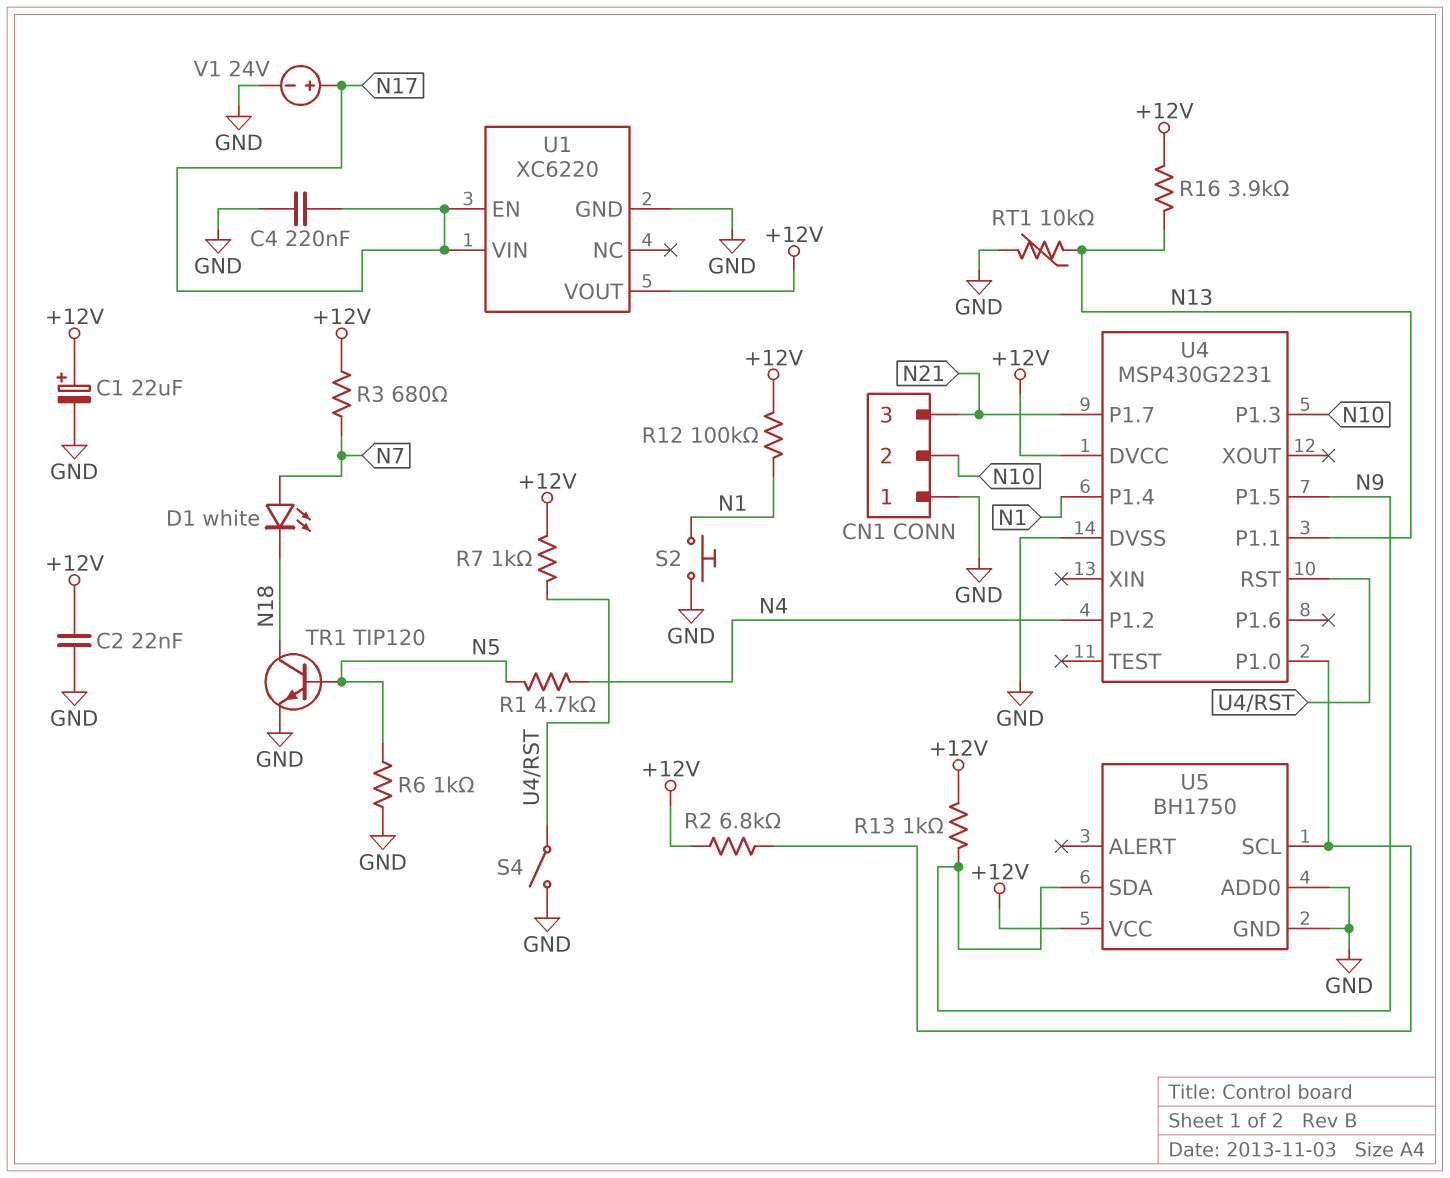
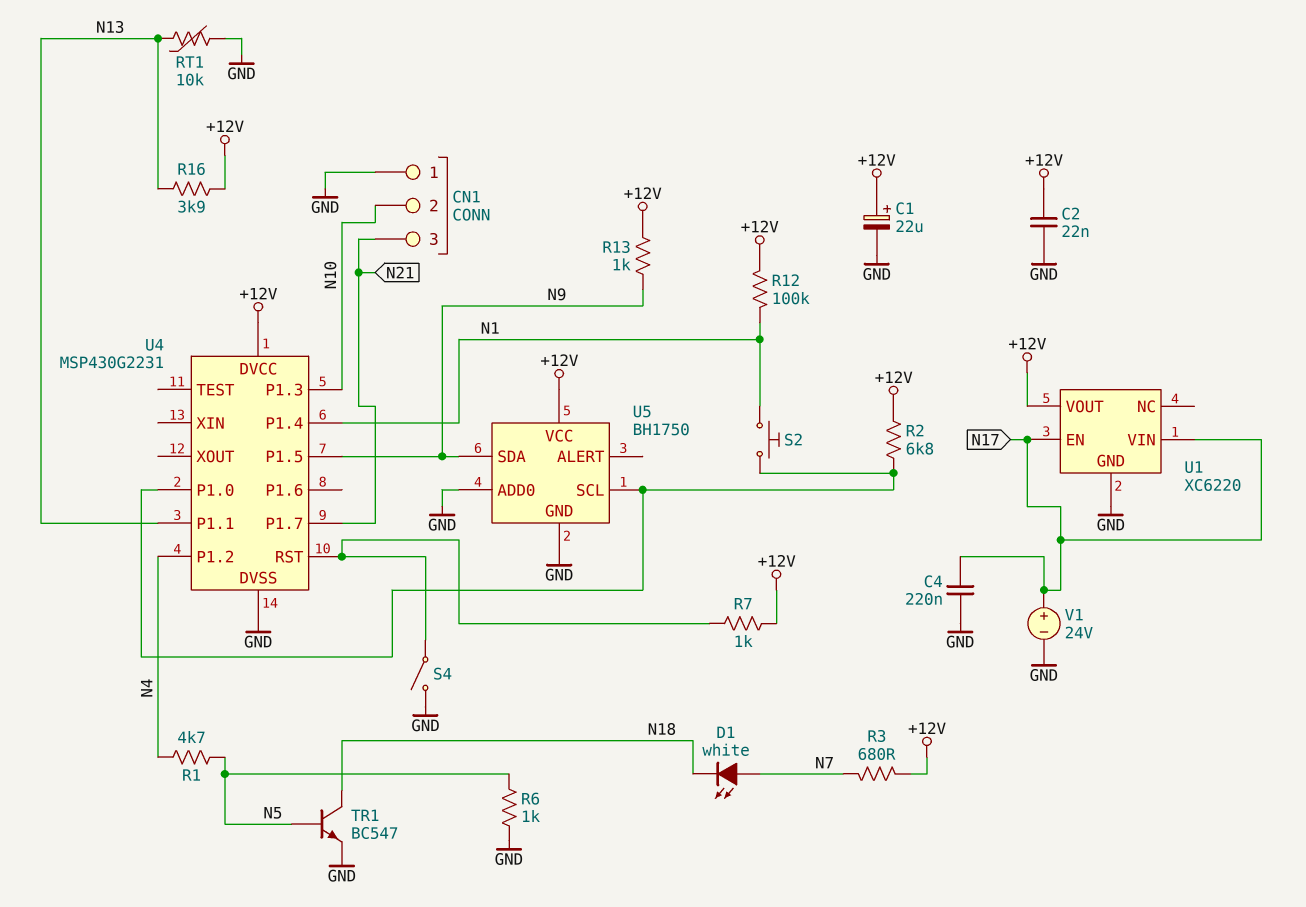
S2: button (GND, N1) -> button (N1, U4/P1.0)
TR1: NPN TIP120 (B N5, C N18, E GND) -> NPN BC547 (B N5, C N18, E GND)

